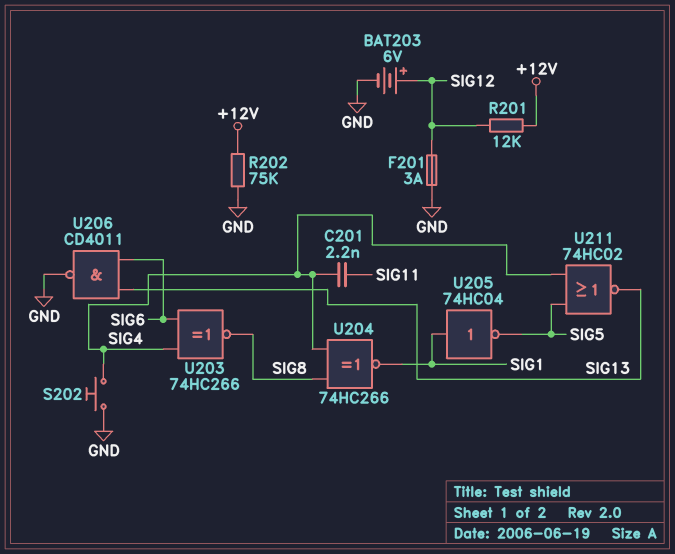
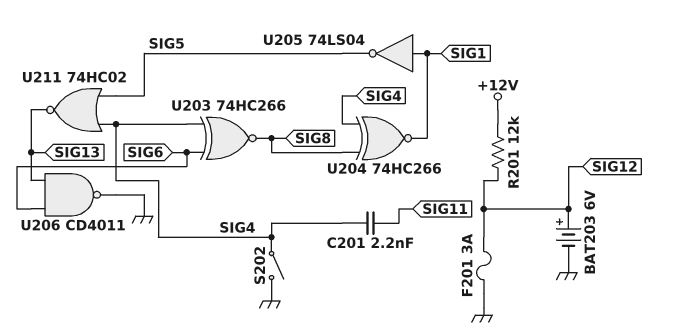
R202: 75k (+12V, GND) -> none
S202: button (GND, SIG4) -> switch (GND, SIG4)
U205: NOT 74HC04 (in SIG1, out SIG5) -> NOT 74LS04 (in SIG1, out SIG5)

